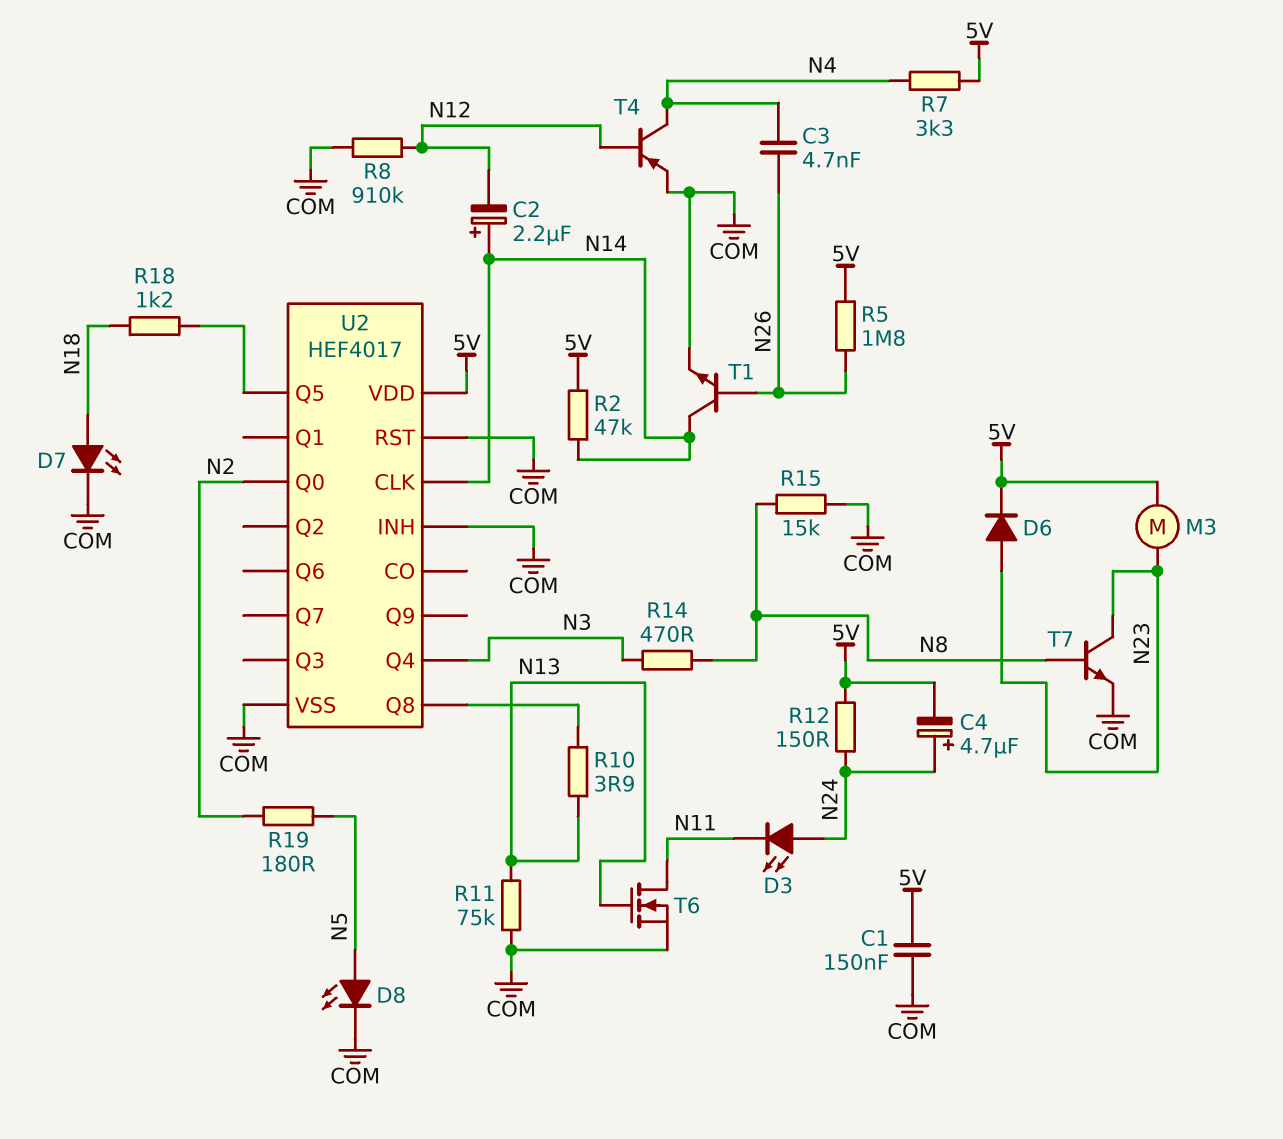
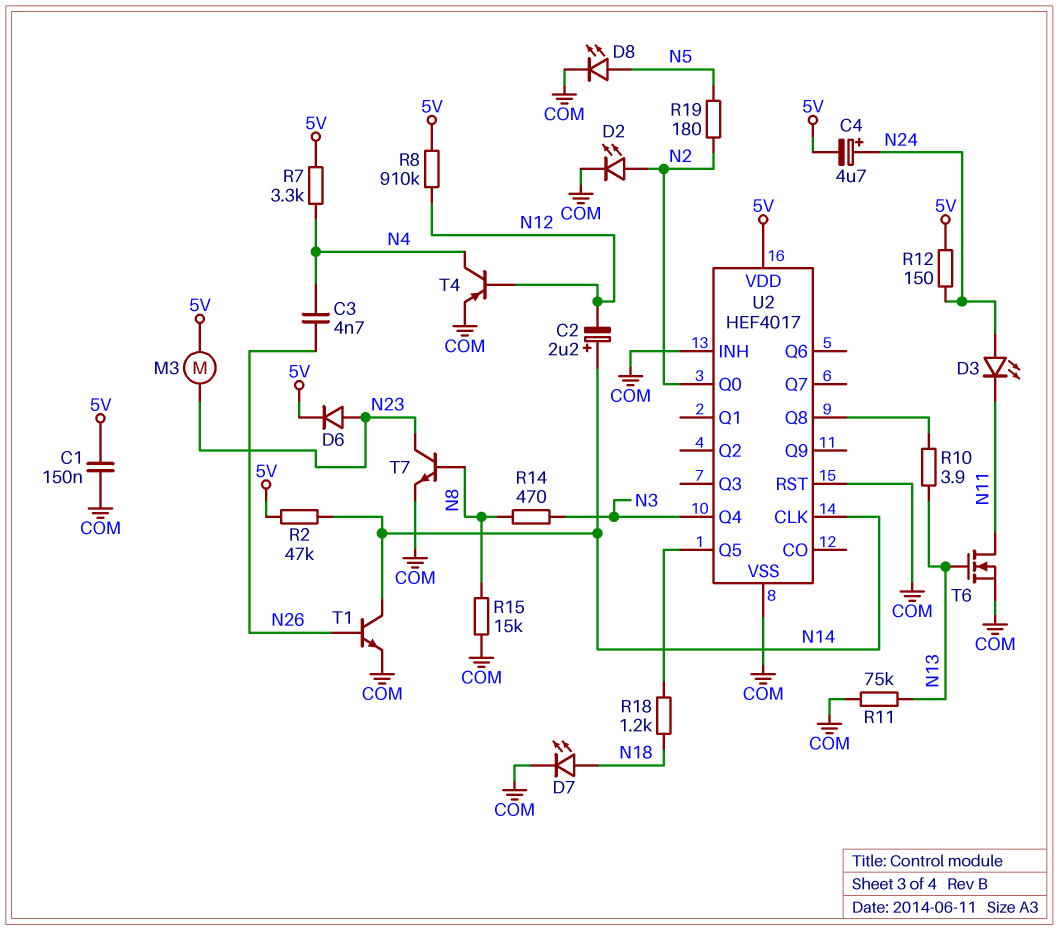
D2: none -> LED (A N2, K COM)
R5: 1.8M (5V, N26) -> none
R8: 910k (COM, N12) -> 910k (5V, N12)

